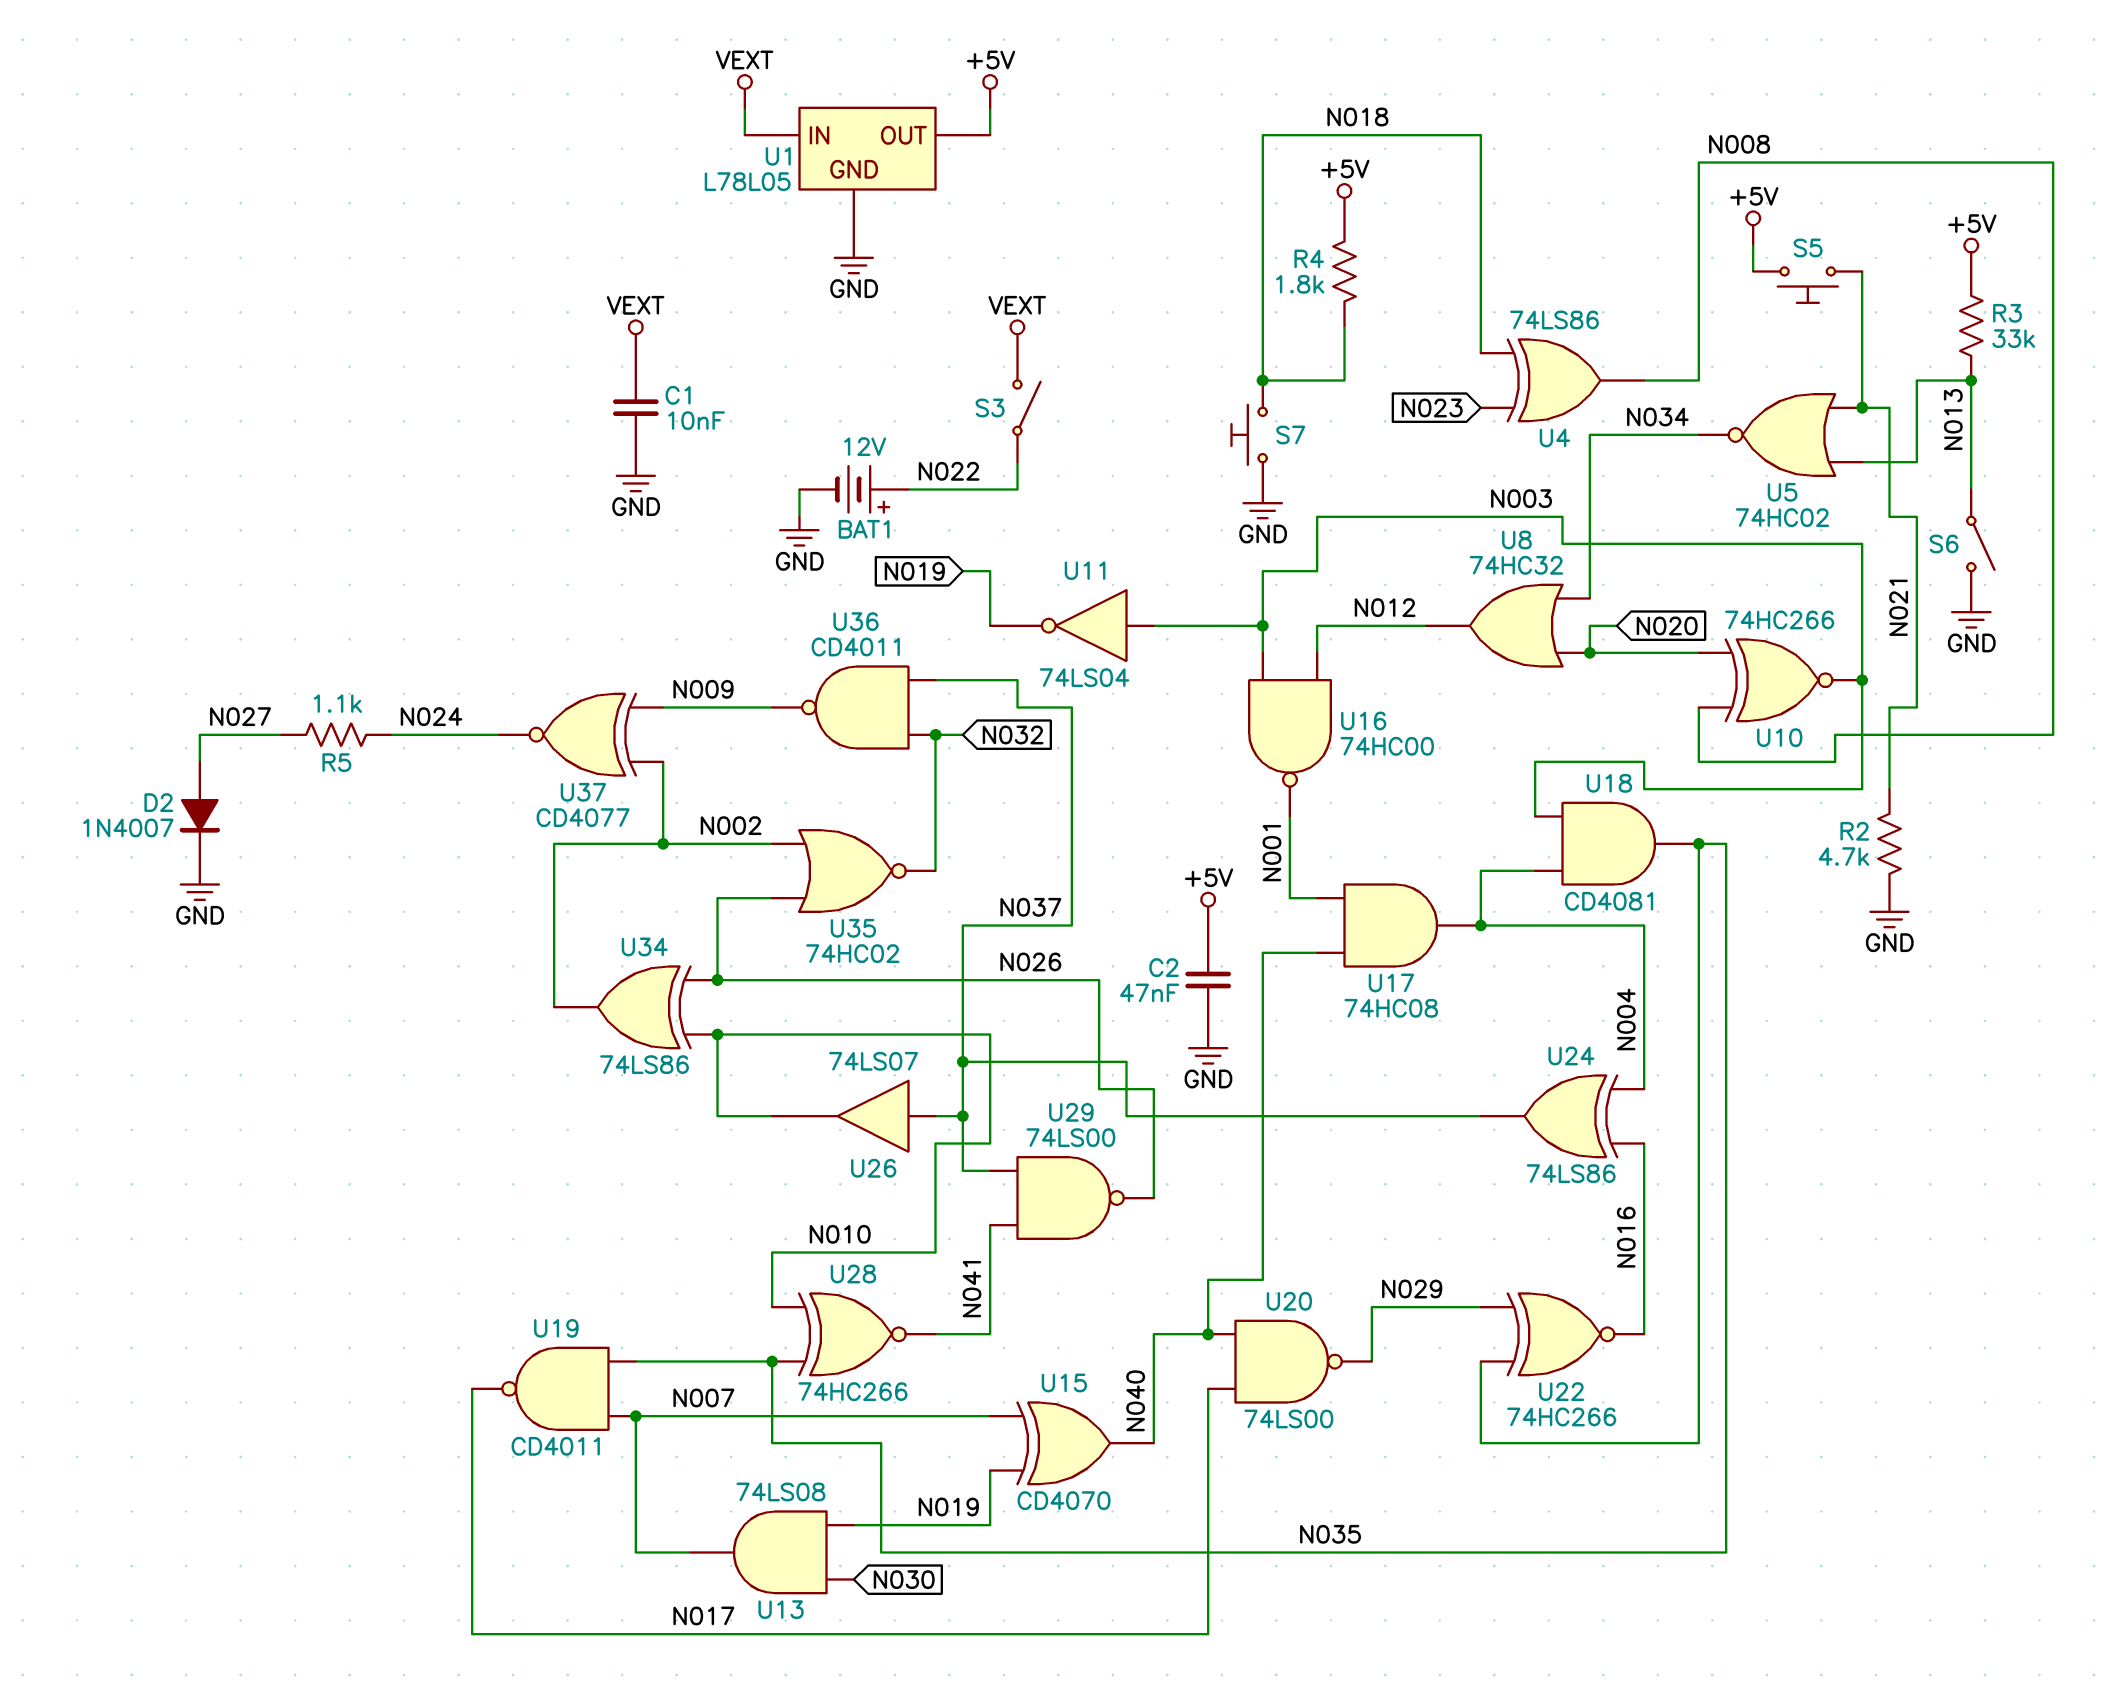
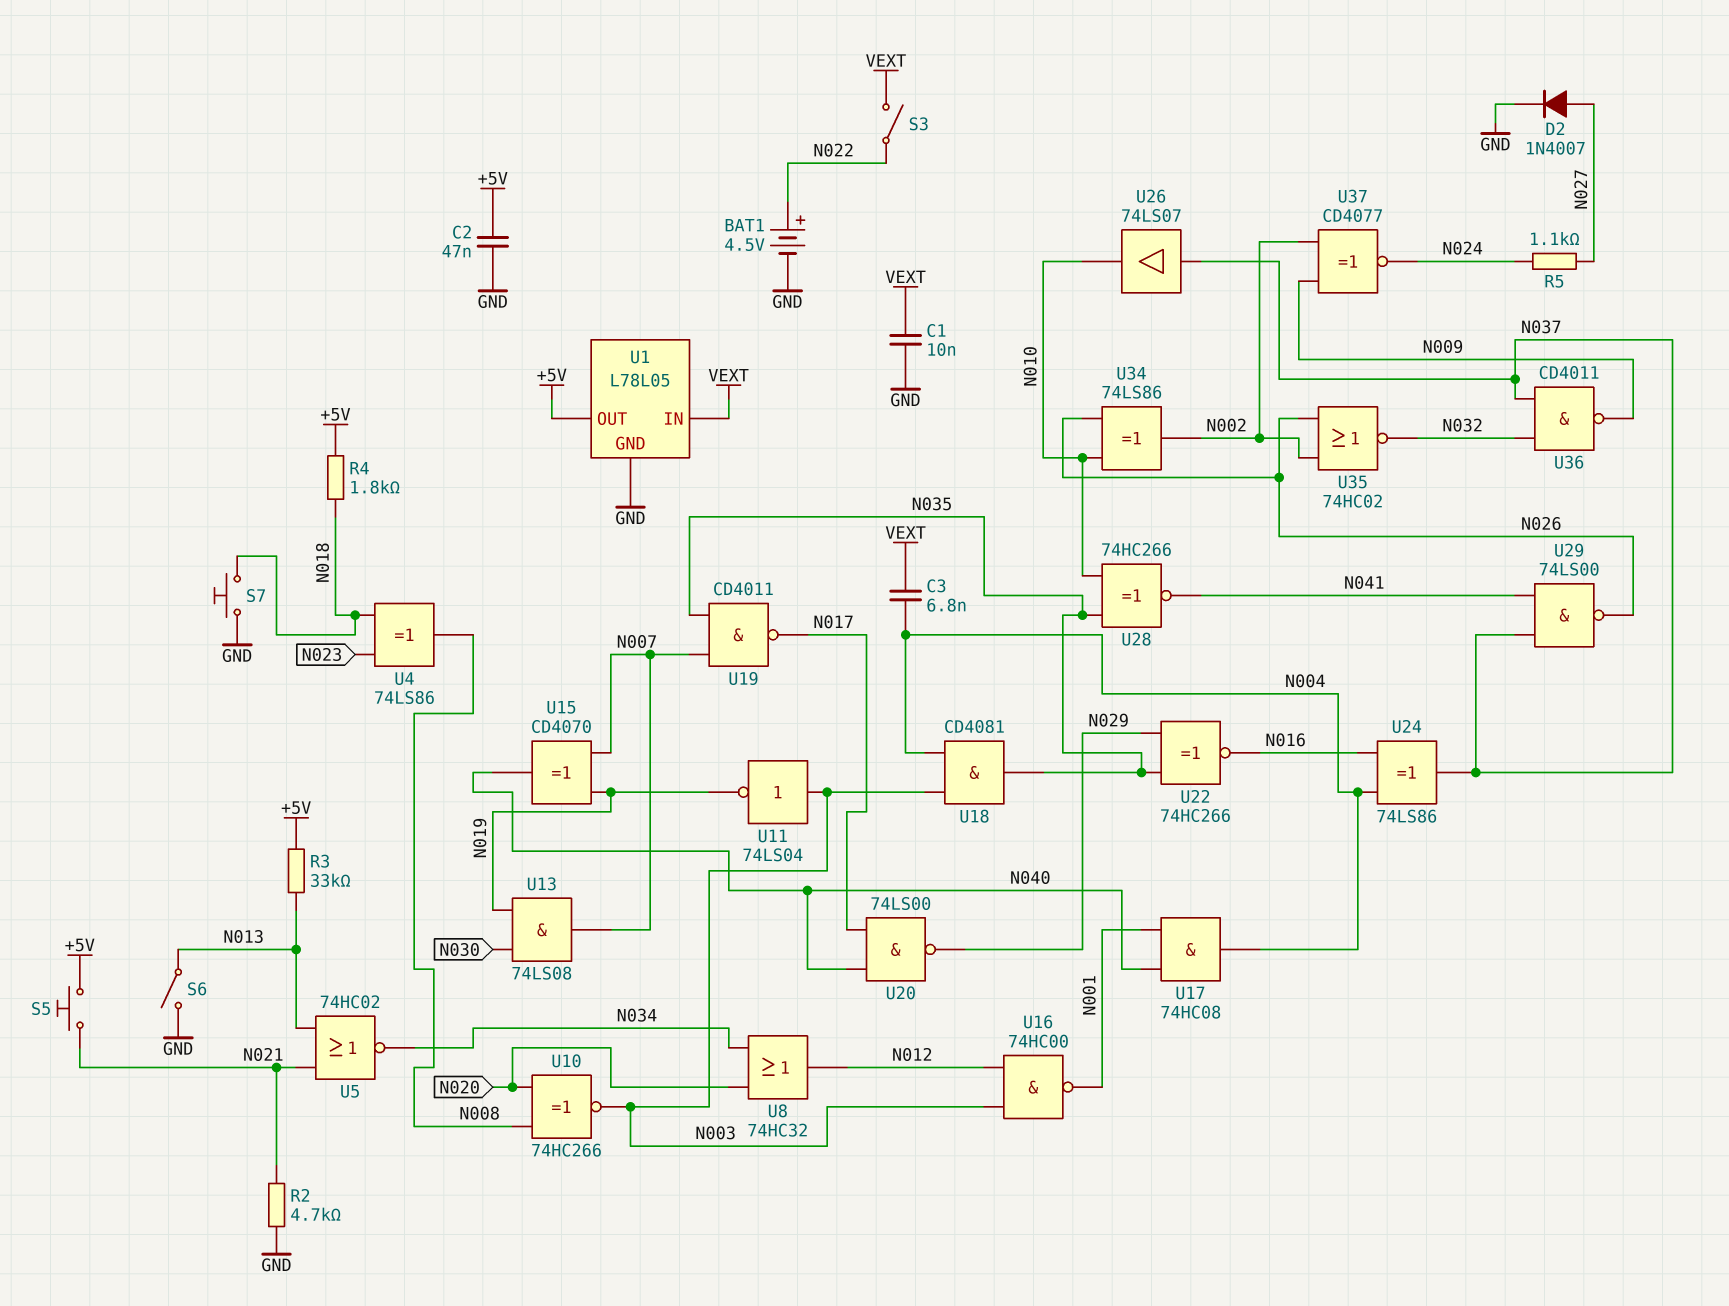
BAT1: 12V (plus N022, minus GND) -> 4.5V (plus N022, minus GND)
C3: none -> 6.8nF (N004, VEXT)

